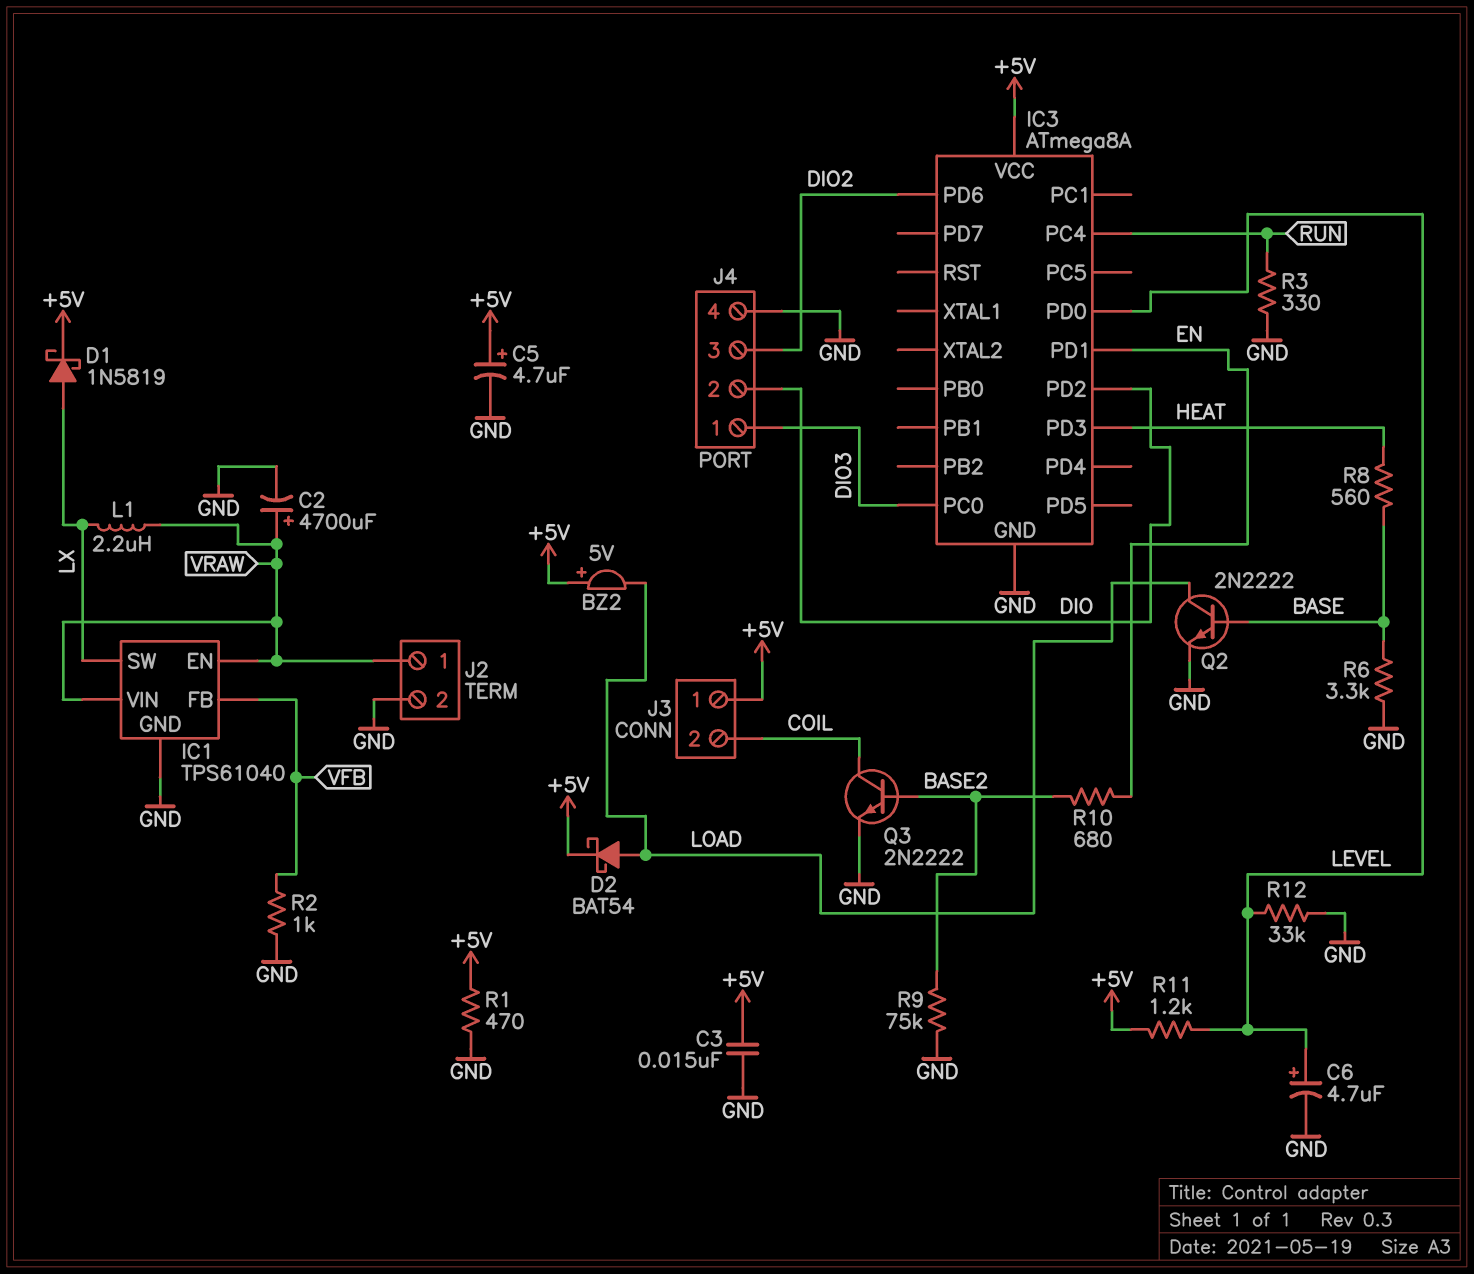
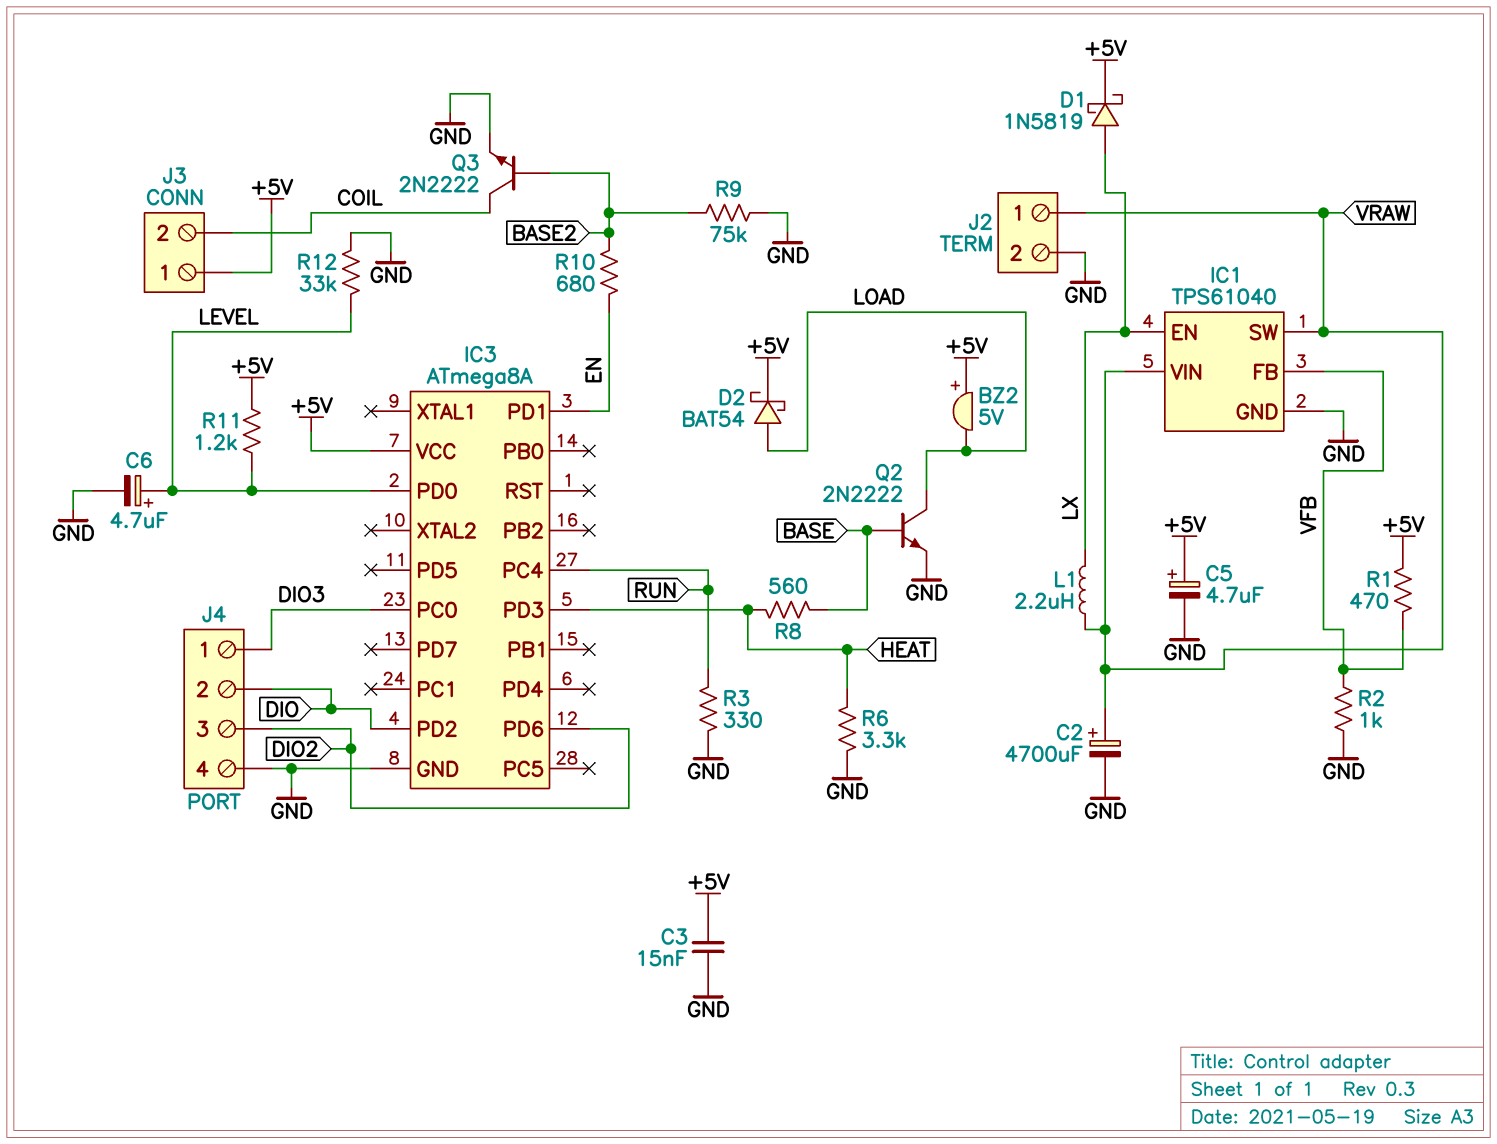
IC1 pin EN: VRAW -> LX
IC1 pin SW: LX -> VRAW
R1: 470 (+5V, GND) -> 470 (+5V, VFB)
R6: 3.3k (BASE, GND) -> 3.3k (GND, HEAT)

